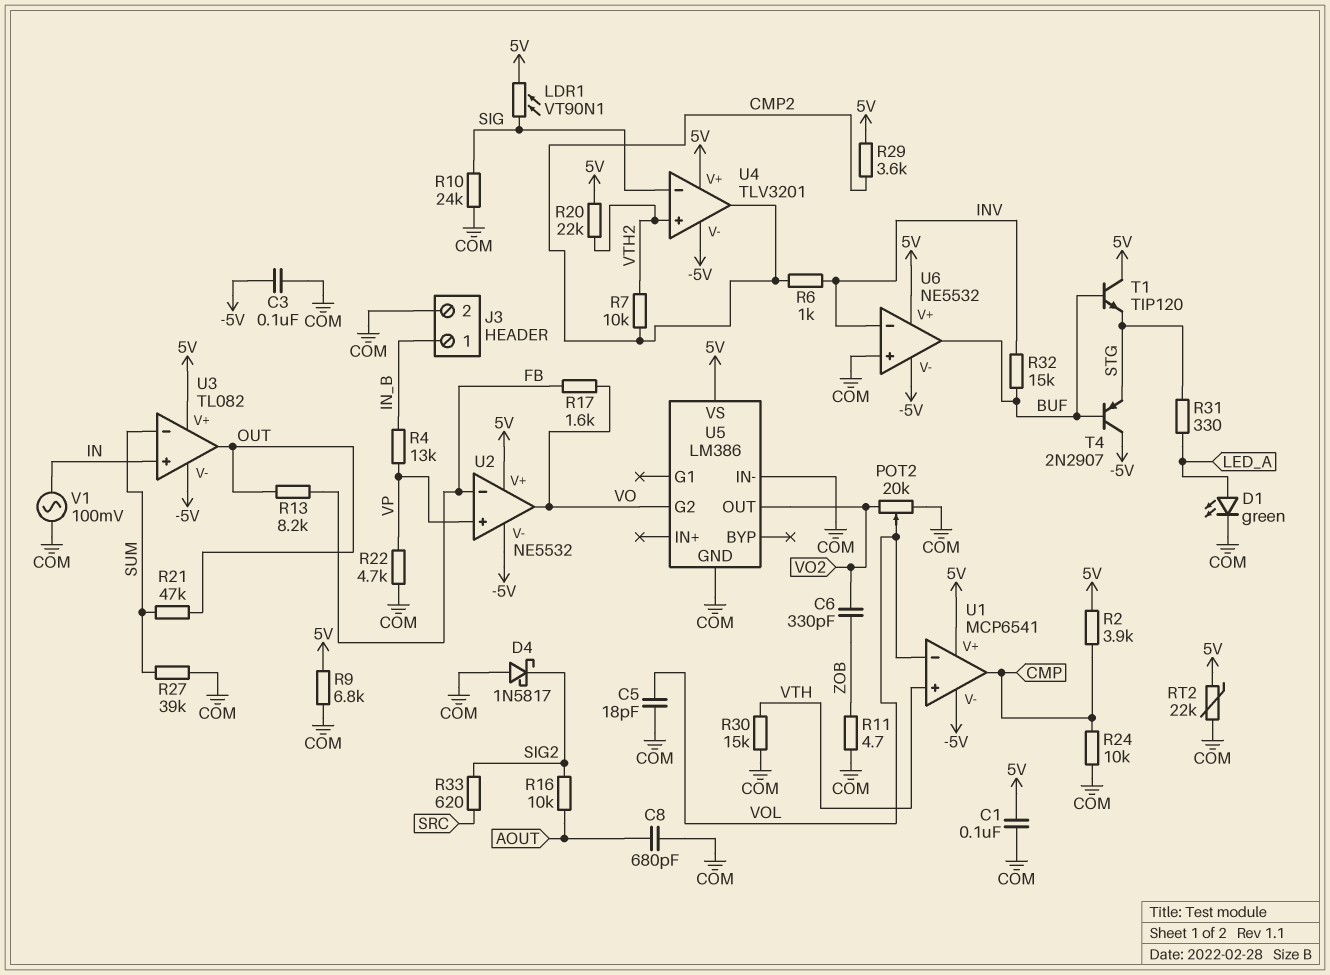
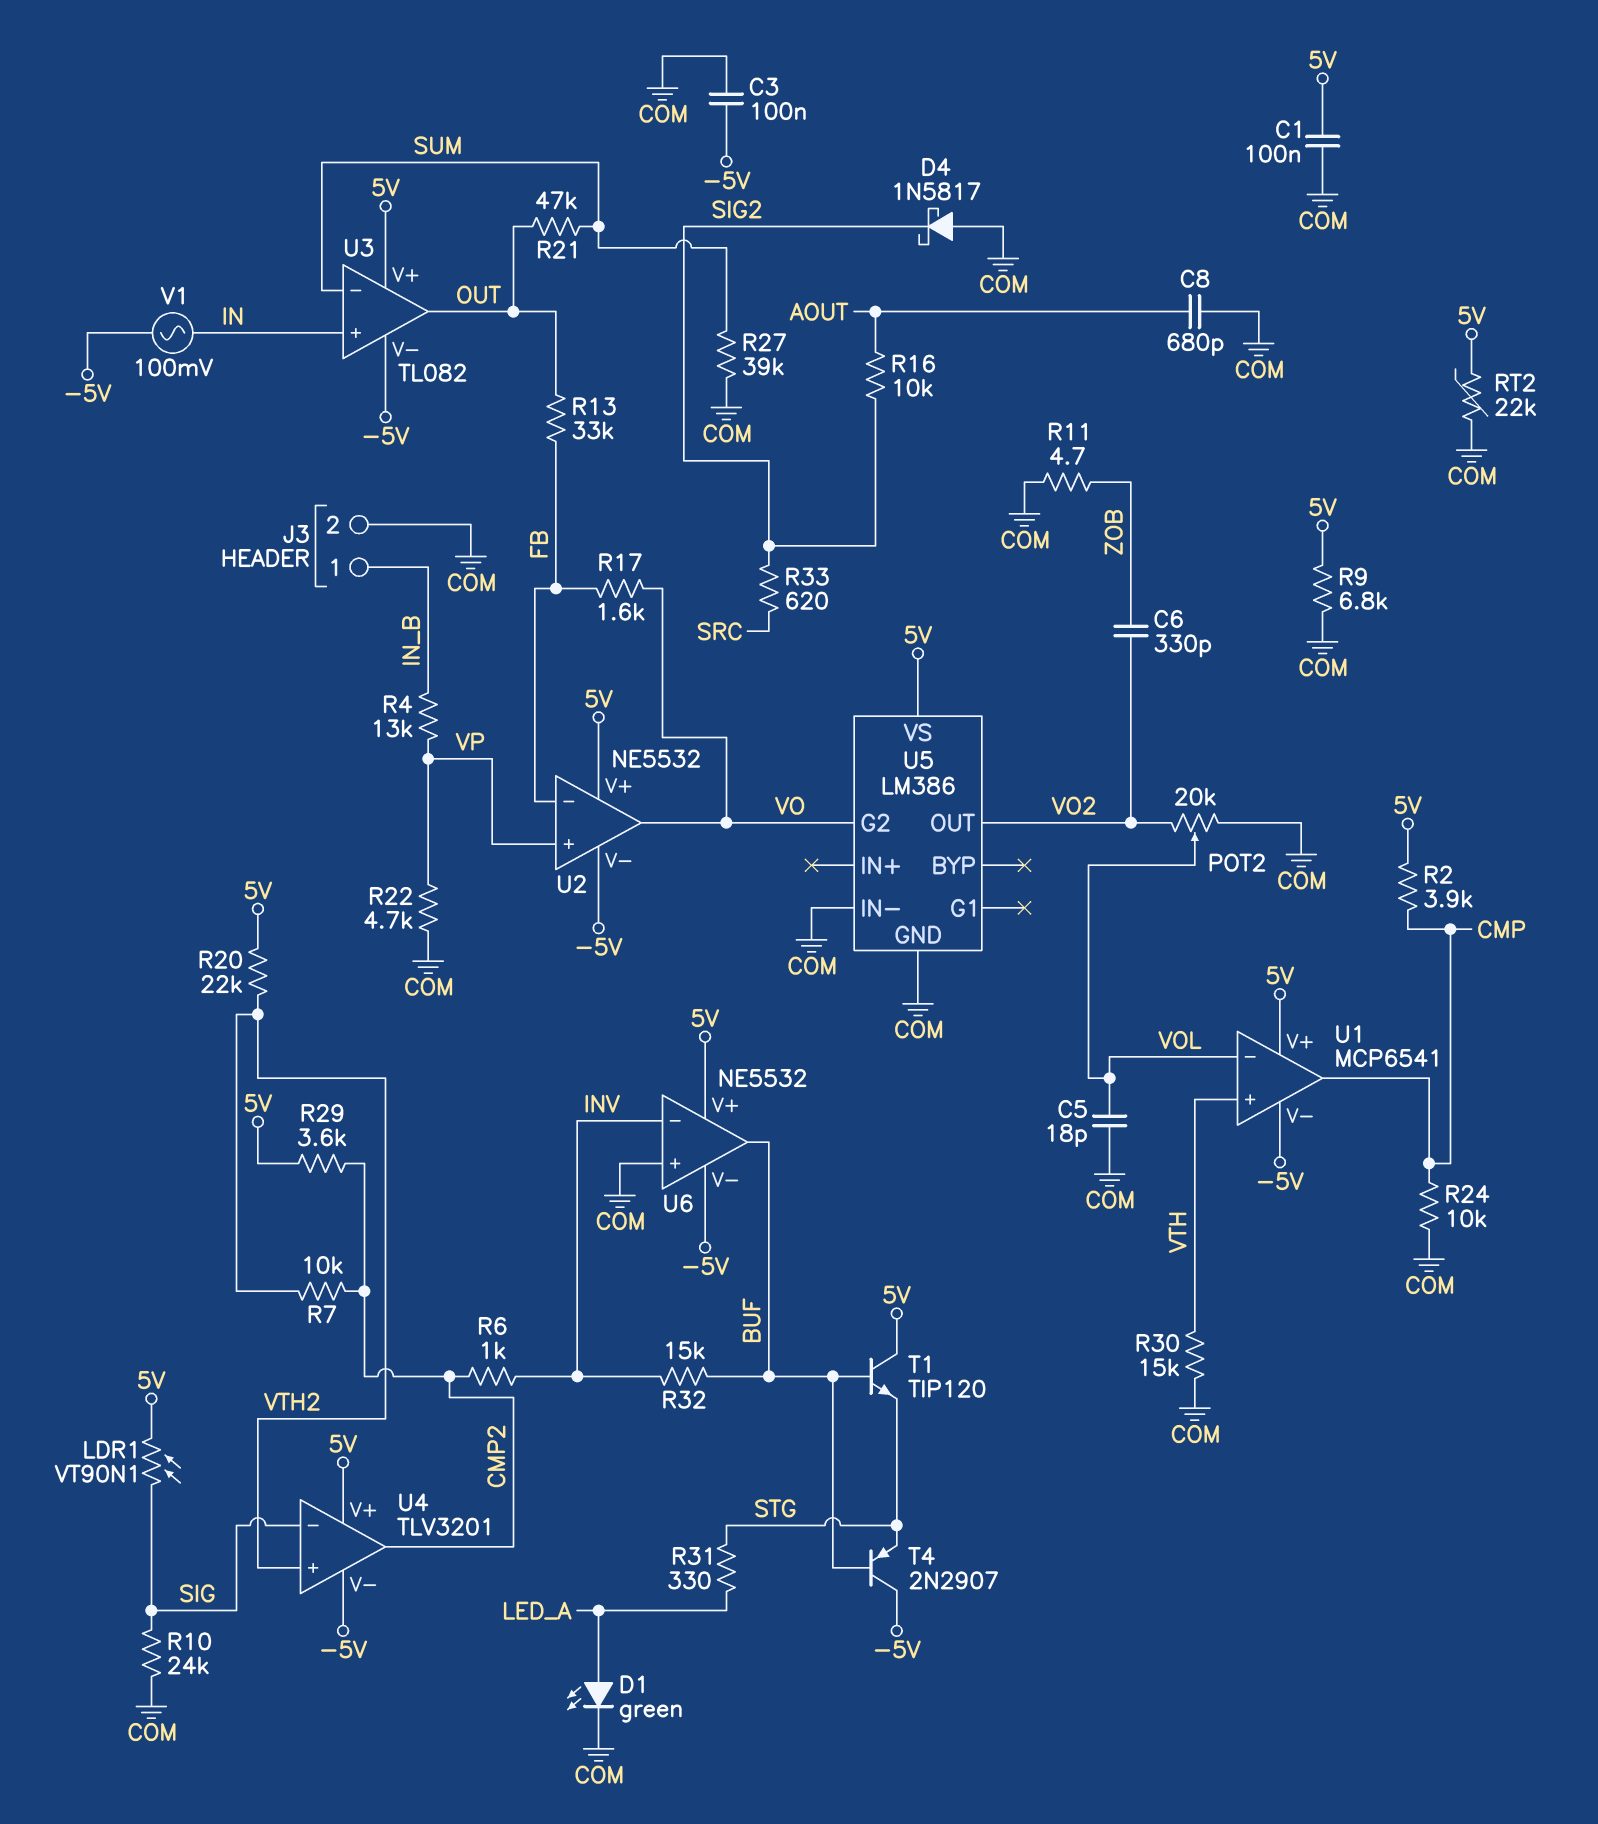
R13: 8.2k (FB, OUT) -> 33k (FB, OUT)
V1: AC 100mV (COM, IN) -> AC 100mV (-5V, IN)

